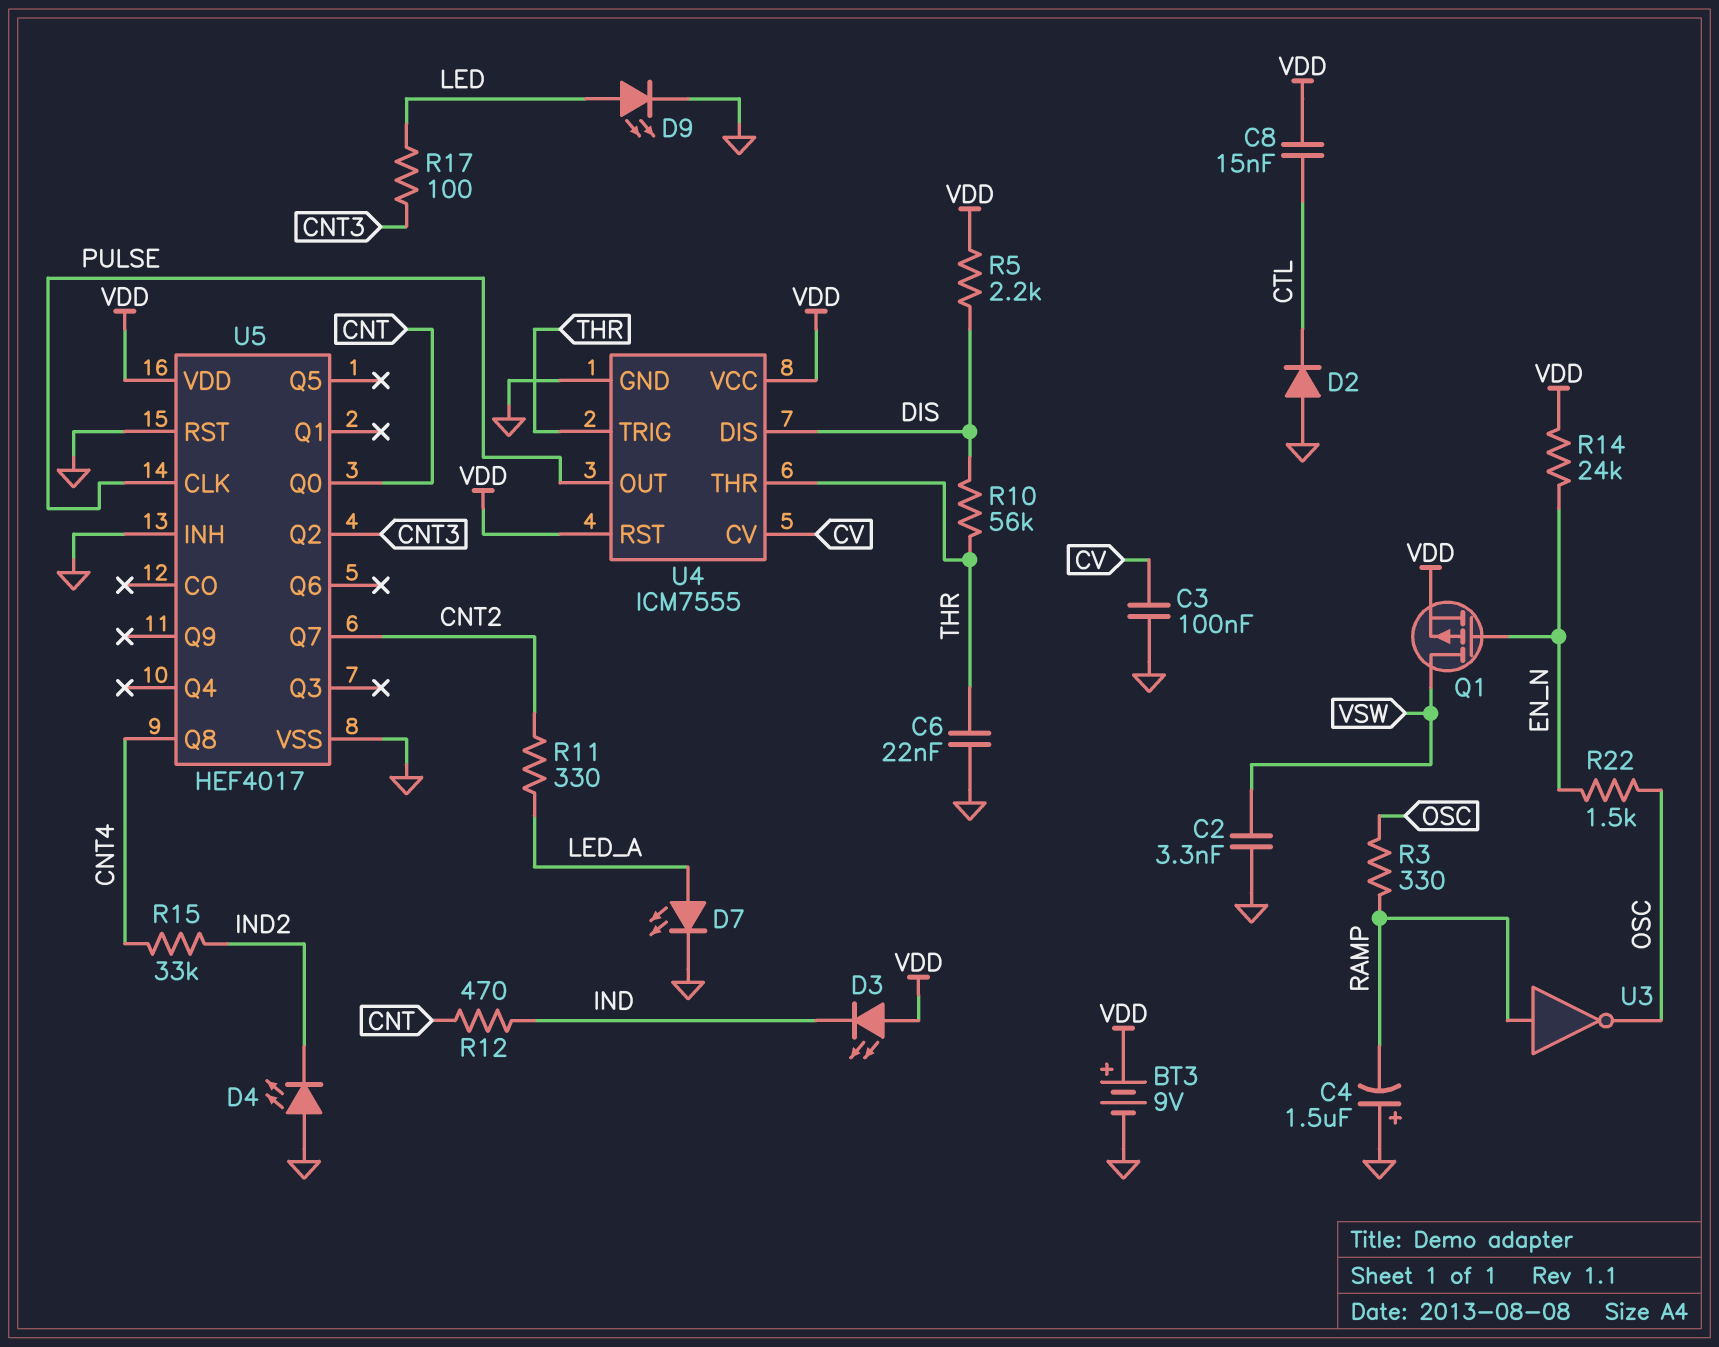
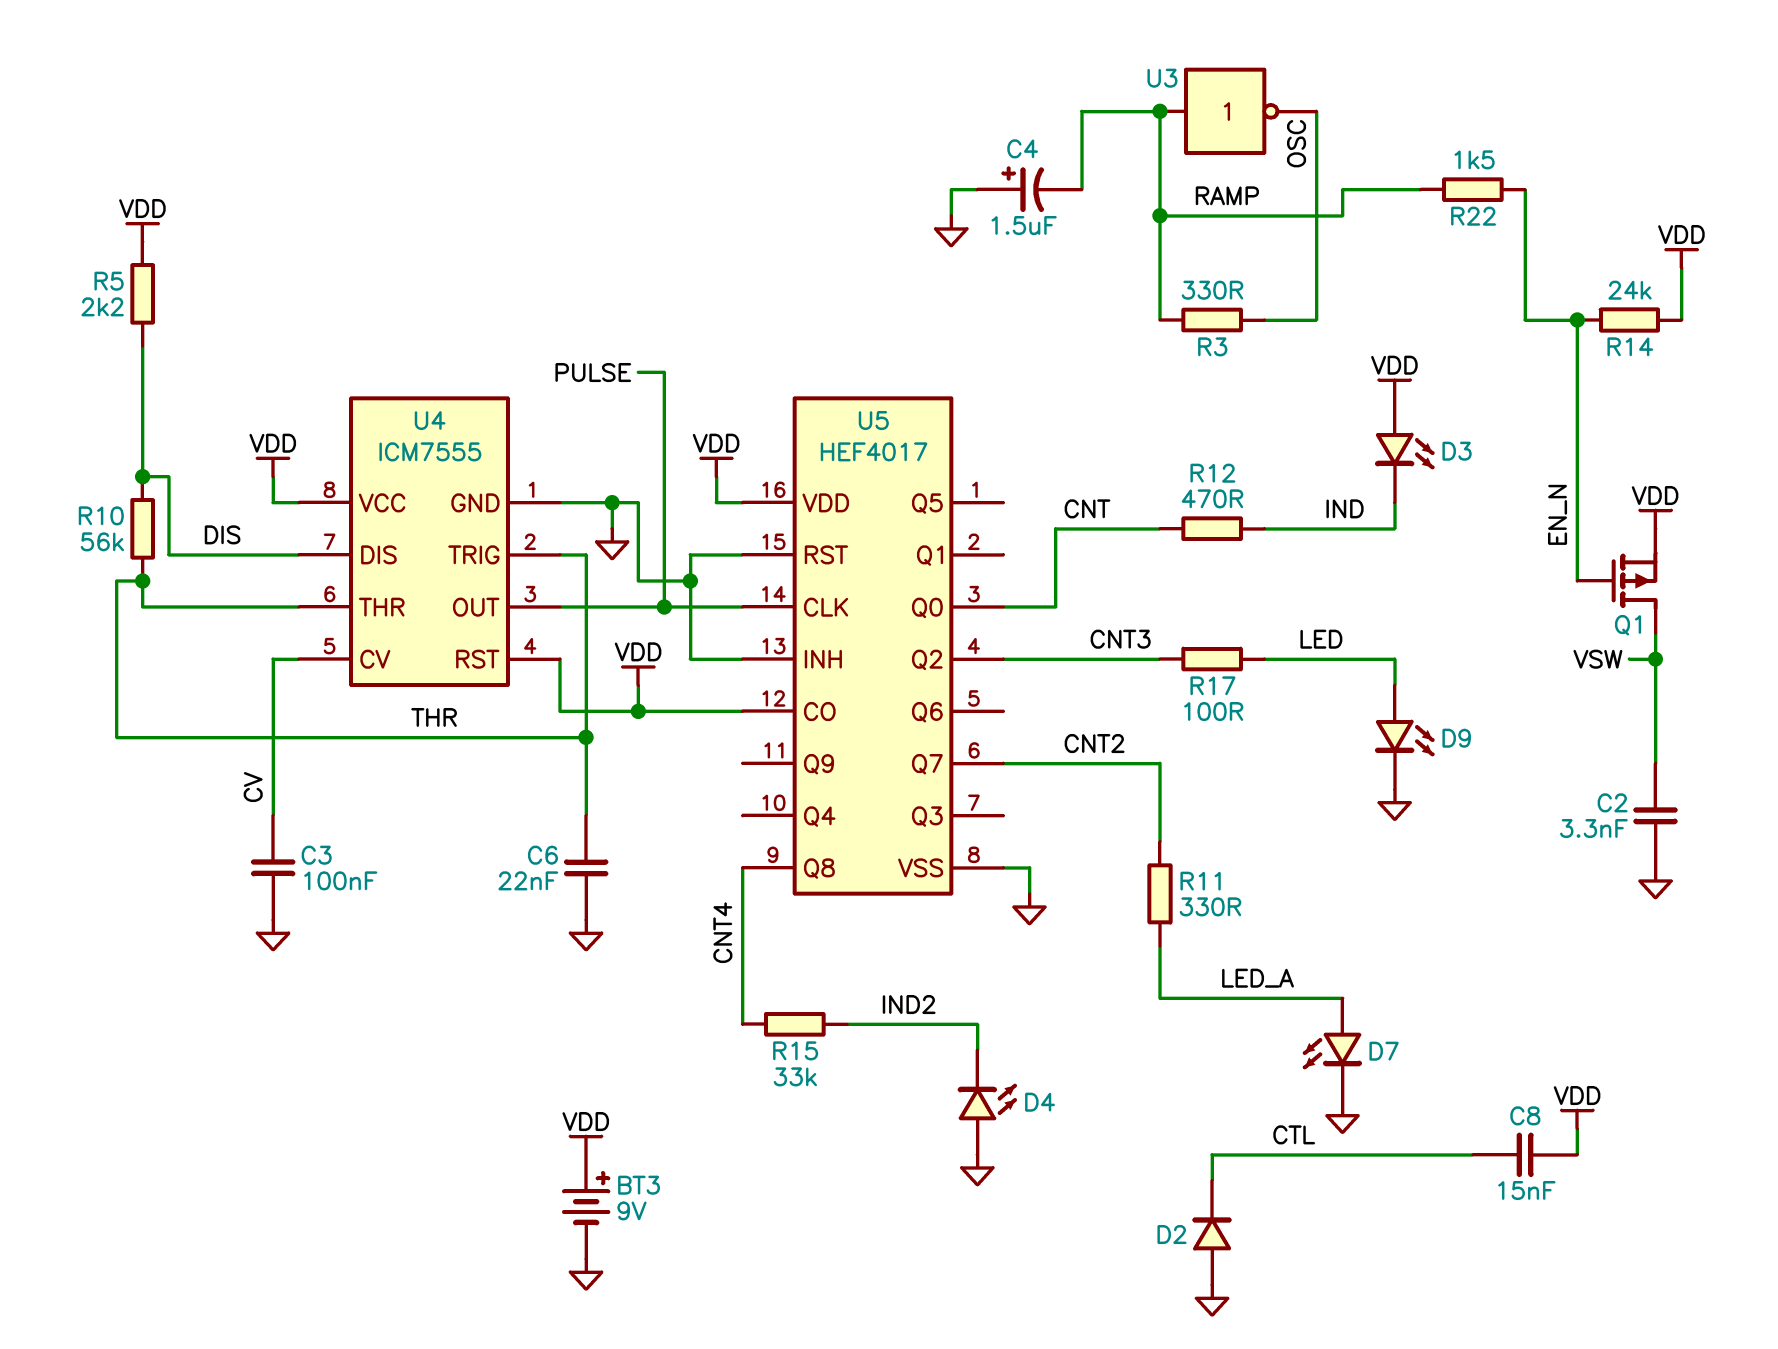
R22: 1.5k (EN_N, OSC) -> 1.5k (EN_N, RAMP)
U5 pin CO: none -> VDD

